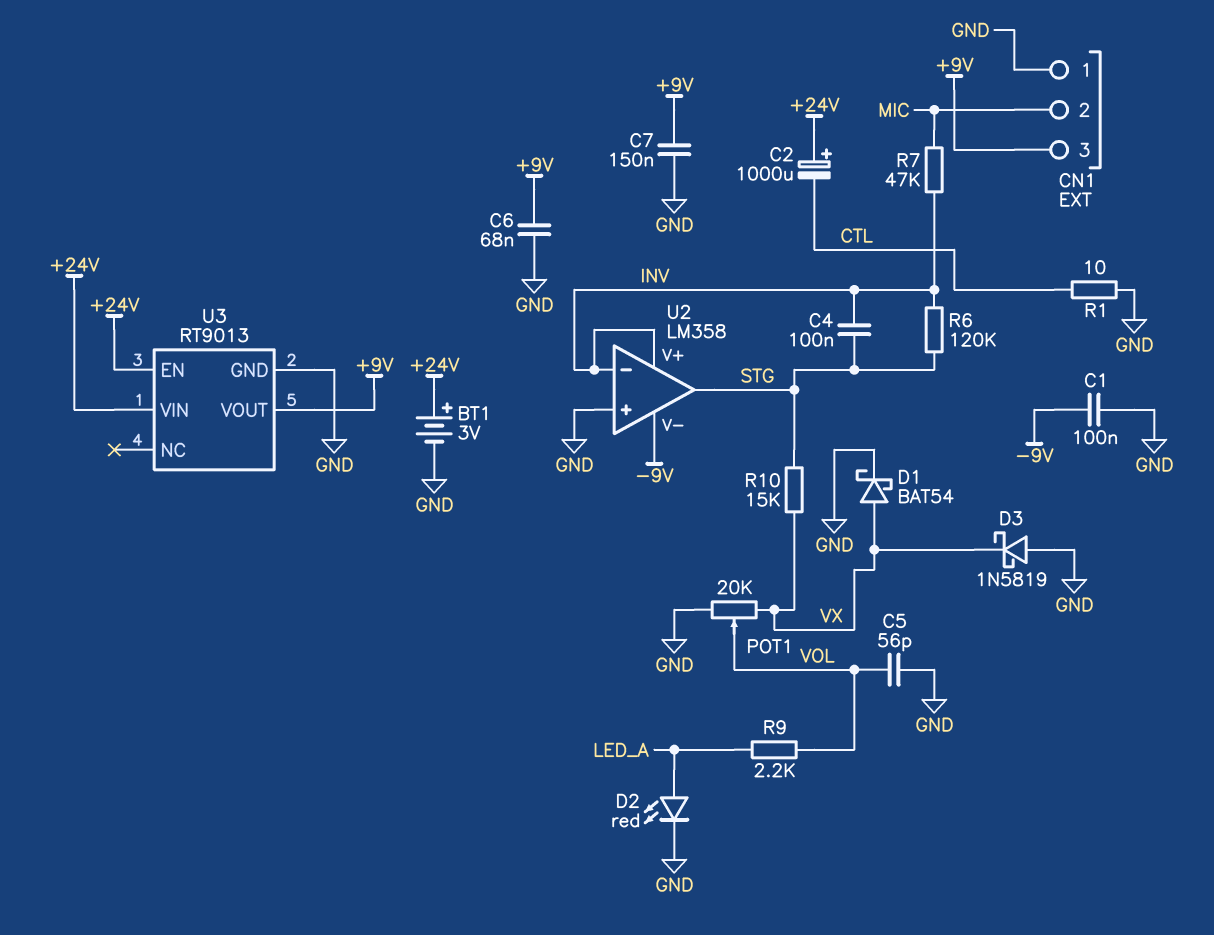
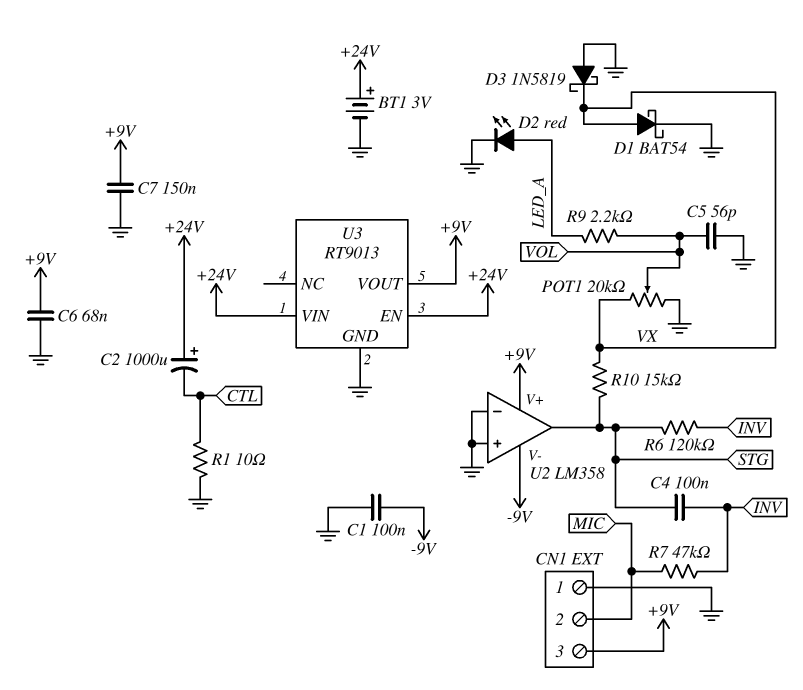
U2 pin V+: INV -> +9V
U2 pin in-: INV -> GND

